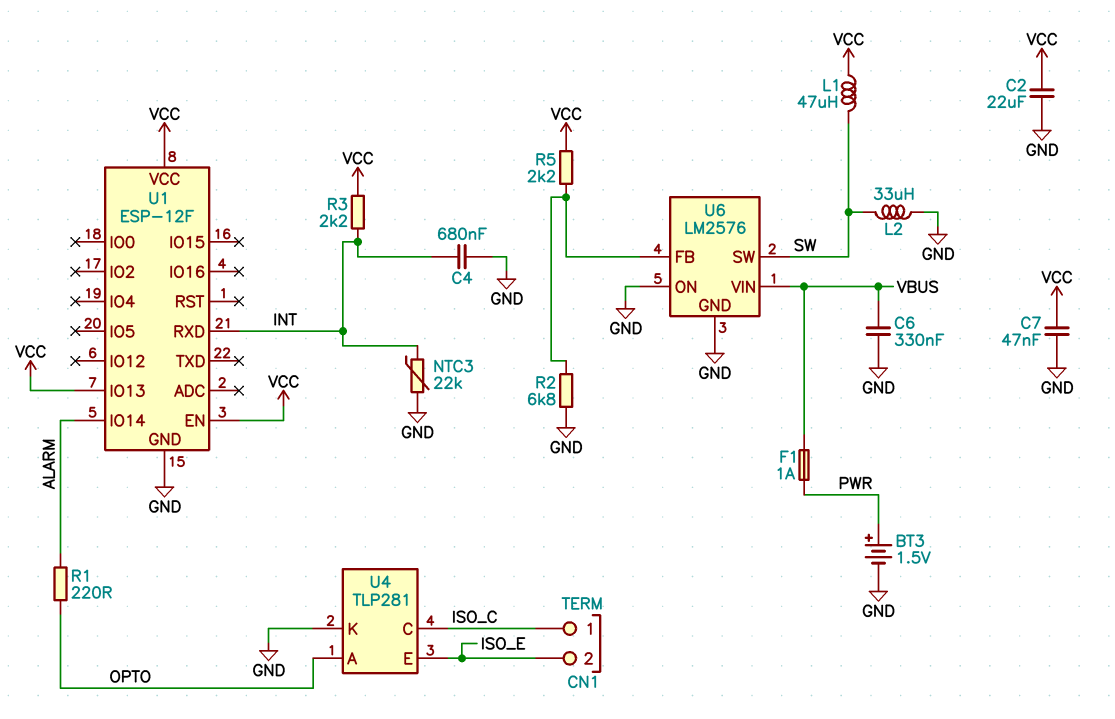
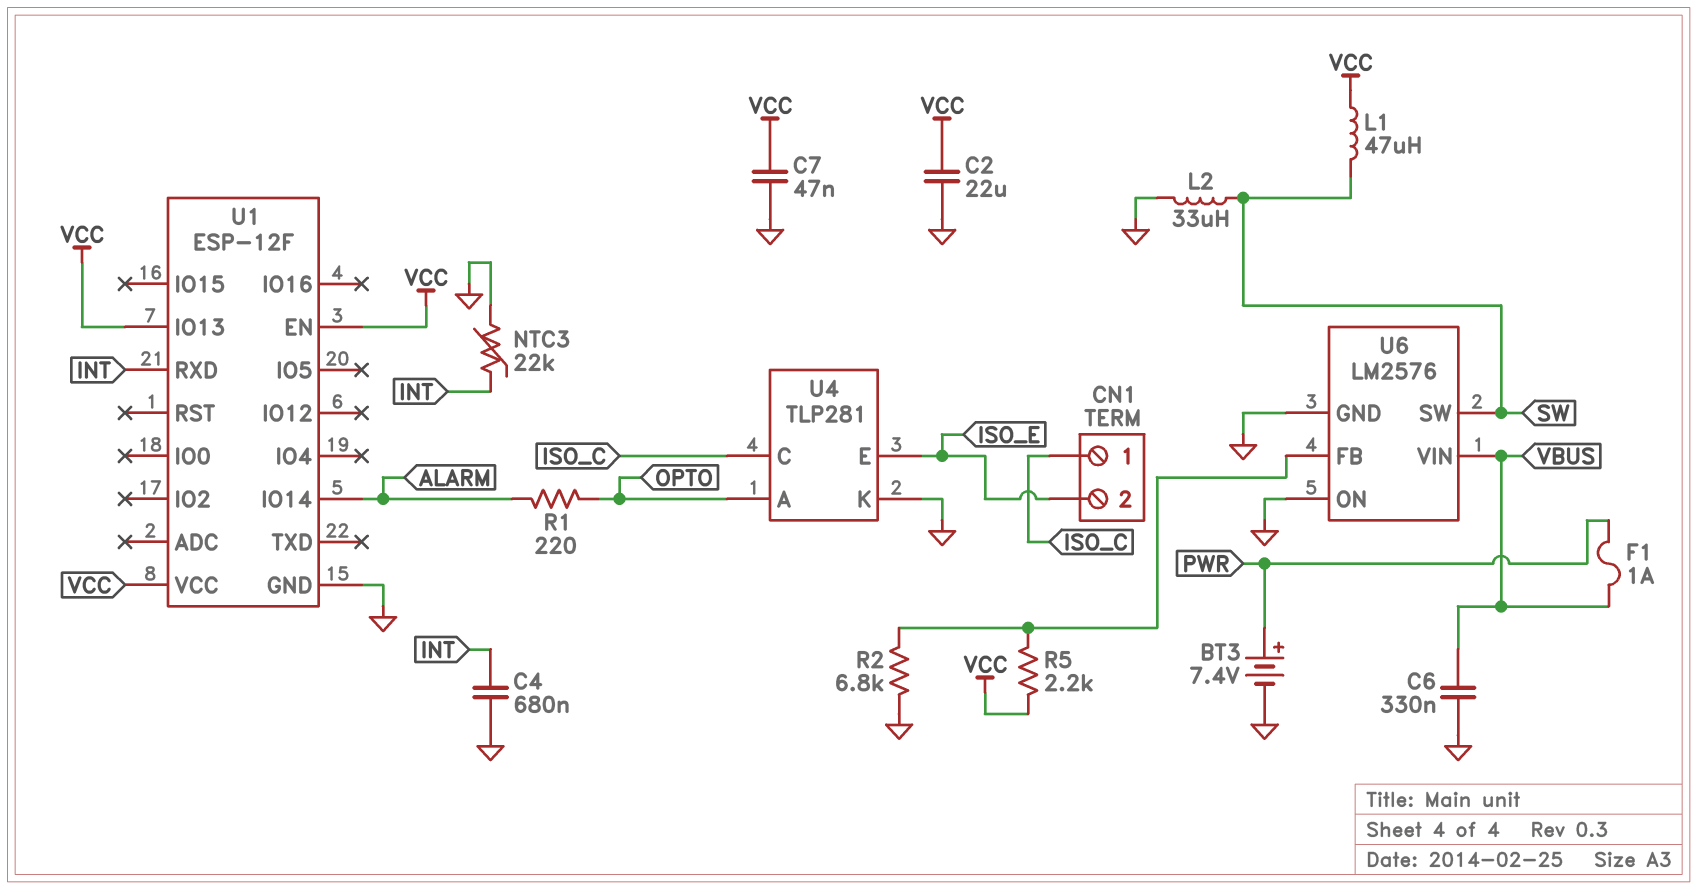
BT3: 1.5V (plus PWR, minus GND) -> 7.4V (plus PWR, minus GND)
R3: 2.2k (INT, VCC) -> none

